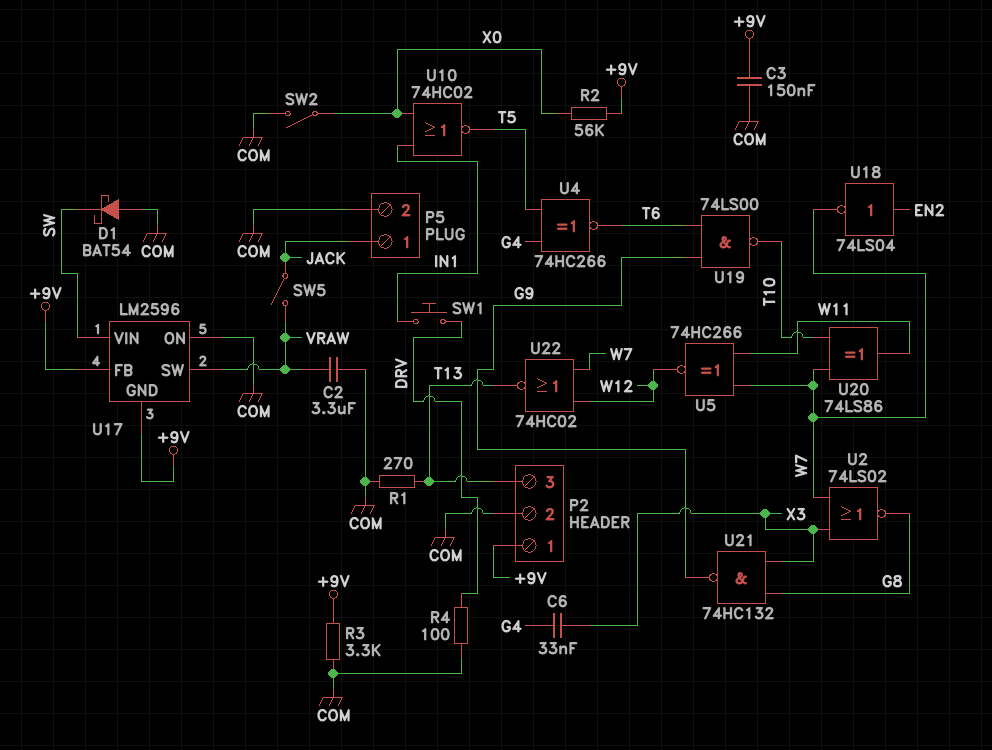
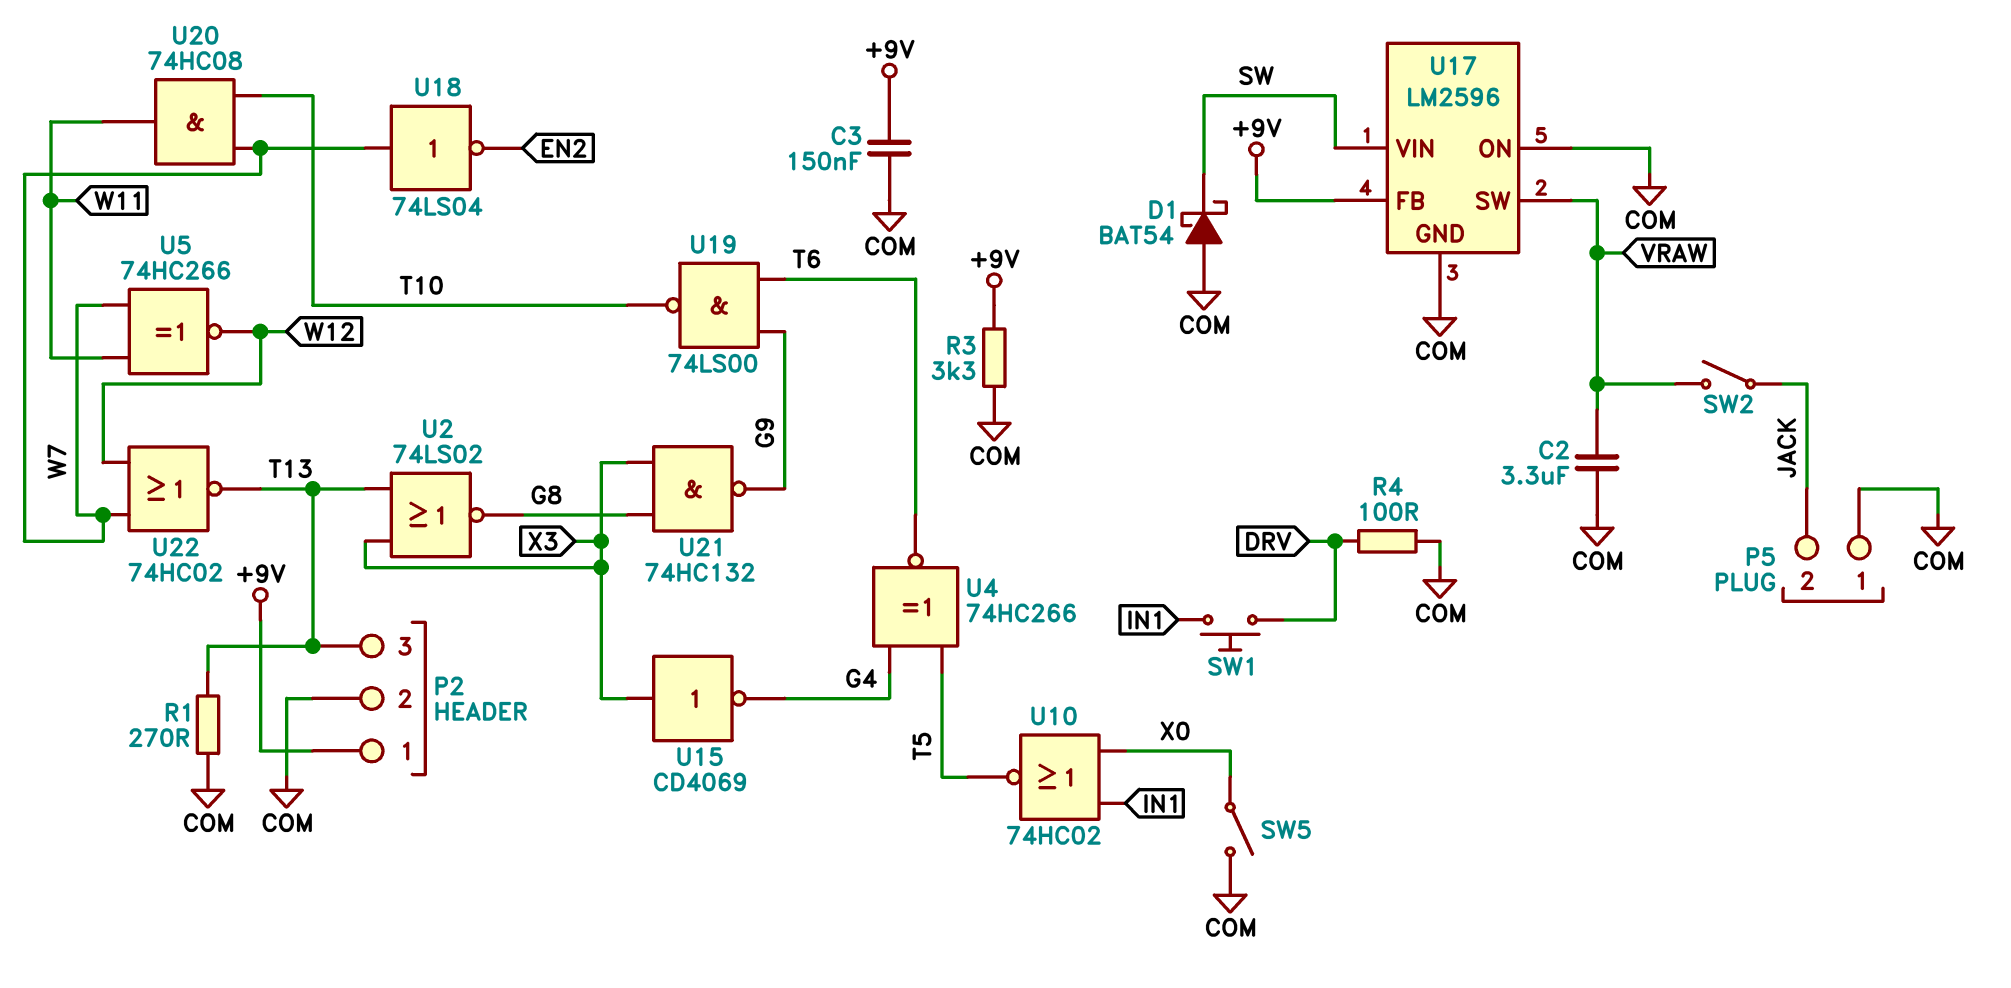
C6: 33nF (G4, X3) -> none
P5 pin 1: JACK -> COM
P5 pin 2: COM -> JACK
R2: 56k (+9V, X0) -> none
SW2: switch (COM, X0) -> switch (JACK, VRAW)
SW5: switch (JACK, VRAW) -> switch (COM, X0)
U2: NOR 74LS02 (in W7, in X3, out G8) -> NOR 74LS02 (in T13, in X3, out G8)
U15: none -> NOT CD4069 (in X3, out G4)
U17 pin GND: +9V -> COM
U18: NOT 74LS04 (in EN2, out W7) -> NOT 74LS04 (in W7, out EN2)
U20: XOR 74LS86 (in T10, in W7, out W11) -> AND 74HC08 (in T10, in W7, out W11)

